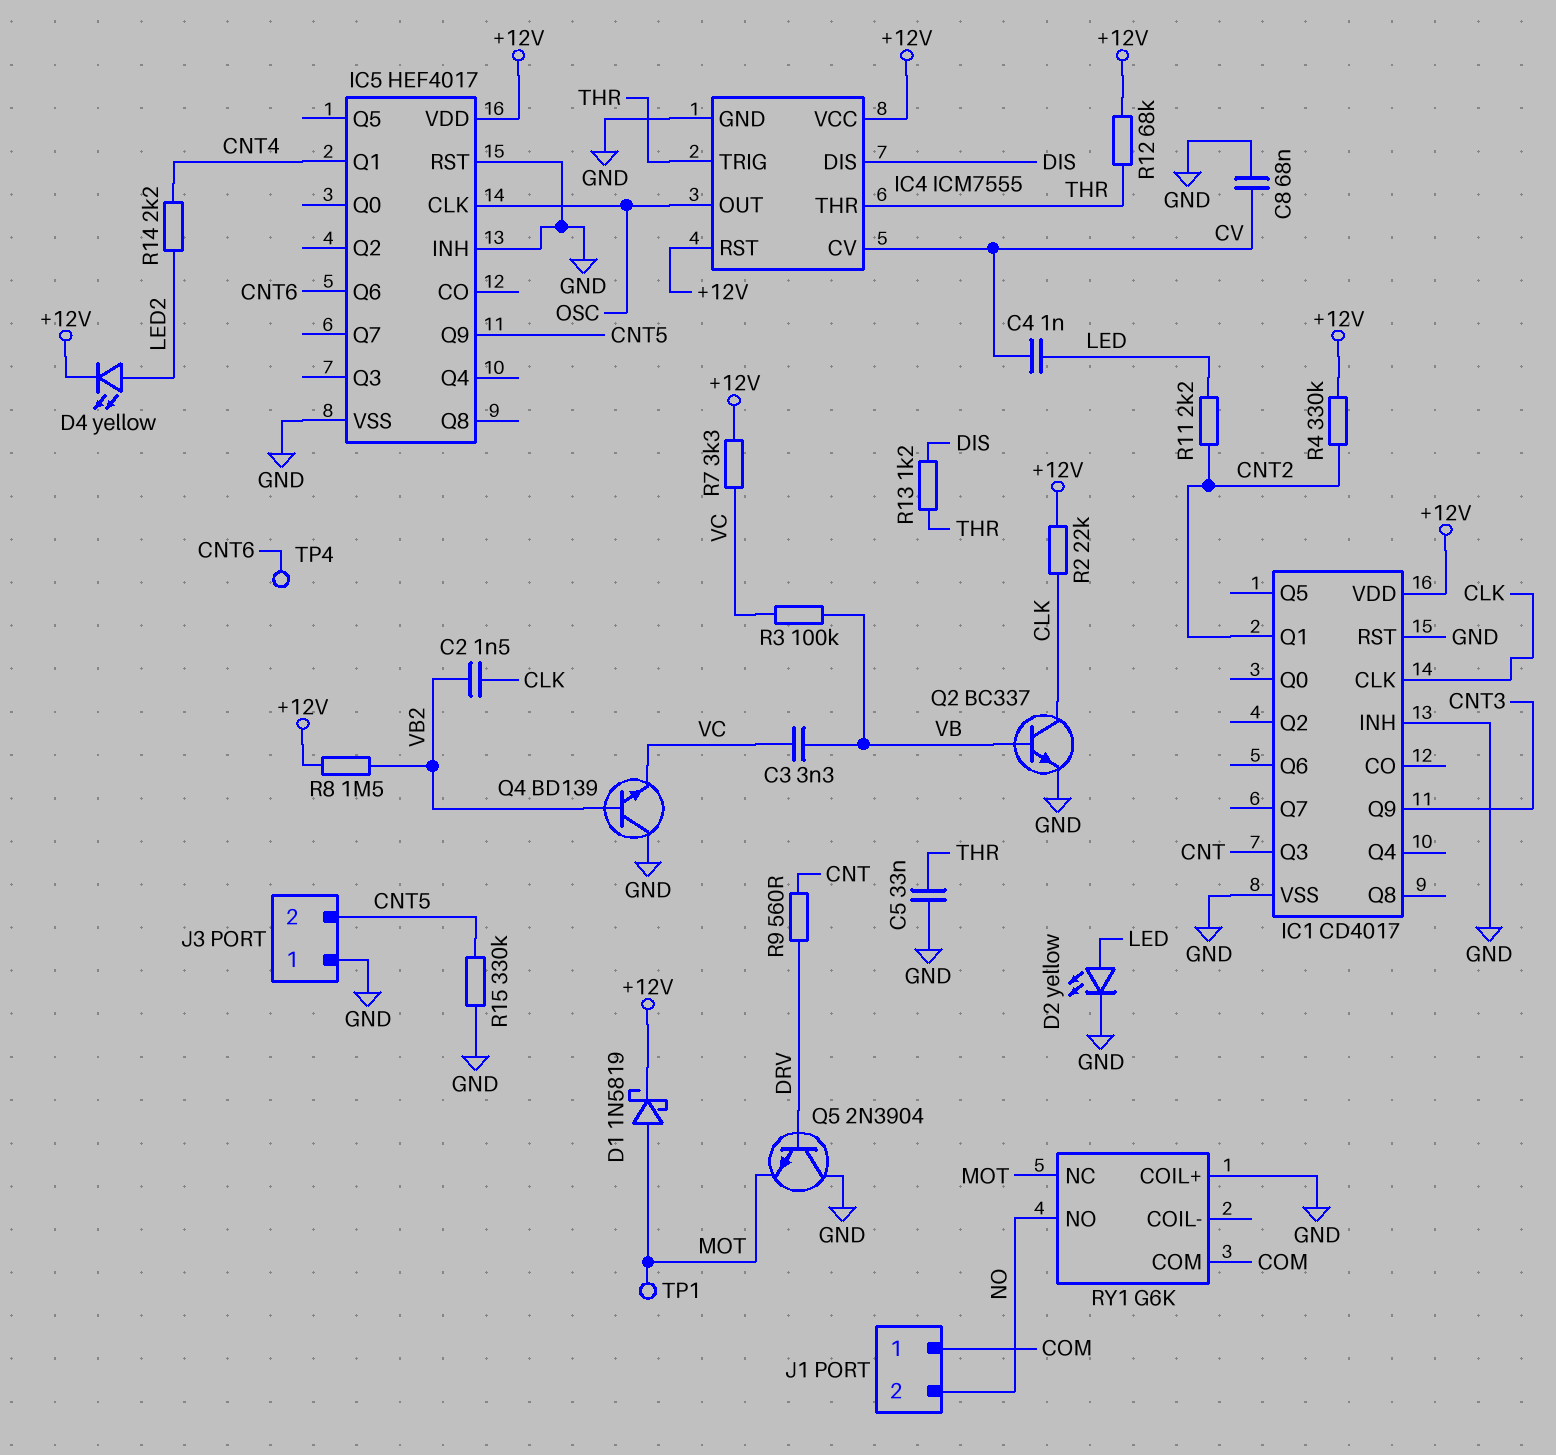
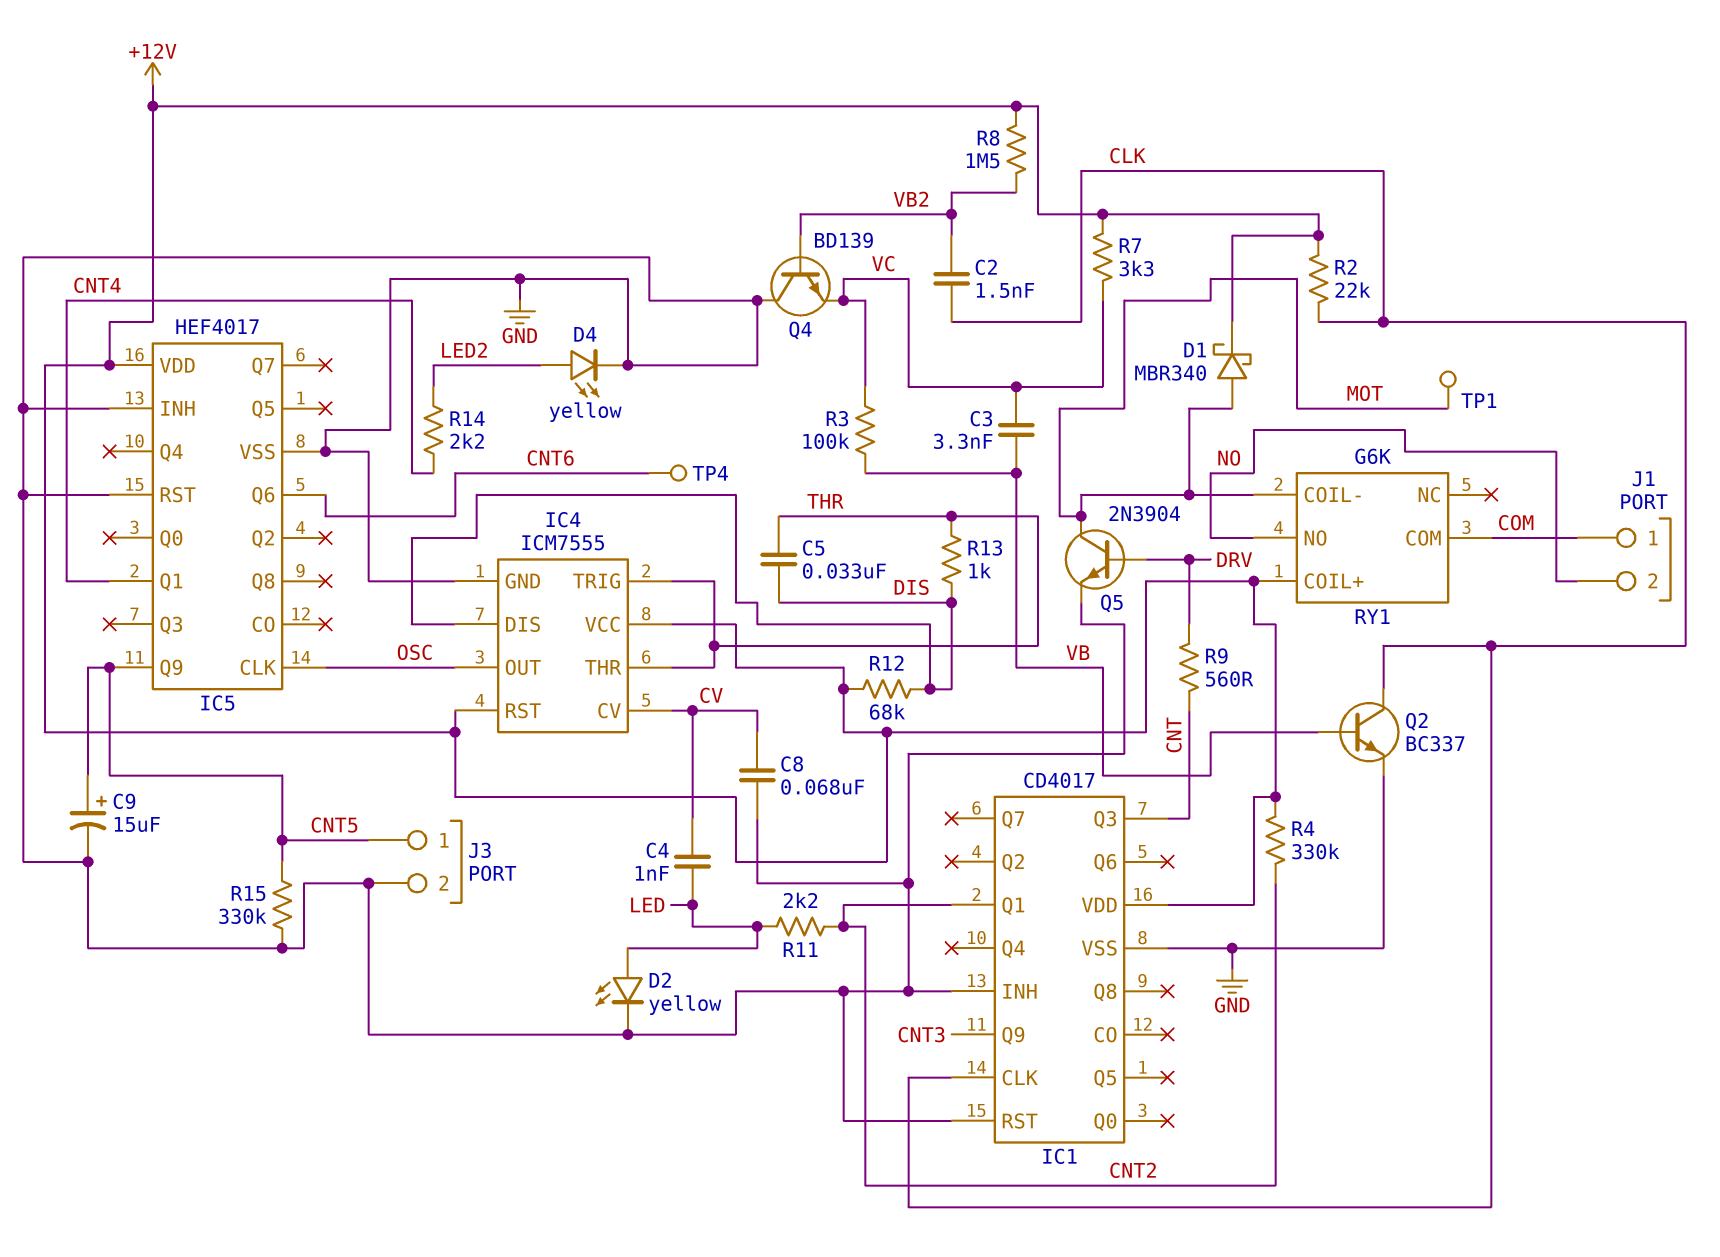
C5: 33nF (GND, THR) -> 33nF (DIS, THR)
C9: none -> 15uF (plus CNT5, minus GND)
D1: schottky 1N5819 (A MOT, K +12V) -> schottky MBR340 (A MOT, K +12V)
D4: LED yellow (A LED2, K +12V) -> LED yellow (A LED2, K GND)
J3 pin 1: GND -> CNT5
J3 pin 2: CNT5 -> GND
Q5: NPN 2N3904 (B DRV, C GND, E MOT) -> NPN 2N3904 (B DRV, C MOT, E GND)
R12: 68k (+12V, THR) -> 68k (+12V, DIS)
R13: 1.2k (DIS, THR) -> 1k (DIS, THR)
RY1 pin COIL+: GND -> +12V
RY1 pin COIL-: none -> MOT
RY1 pin NC: MOT -> none

